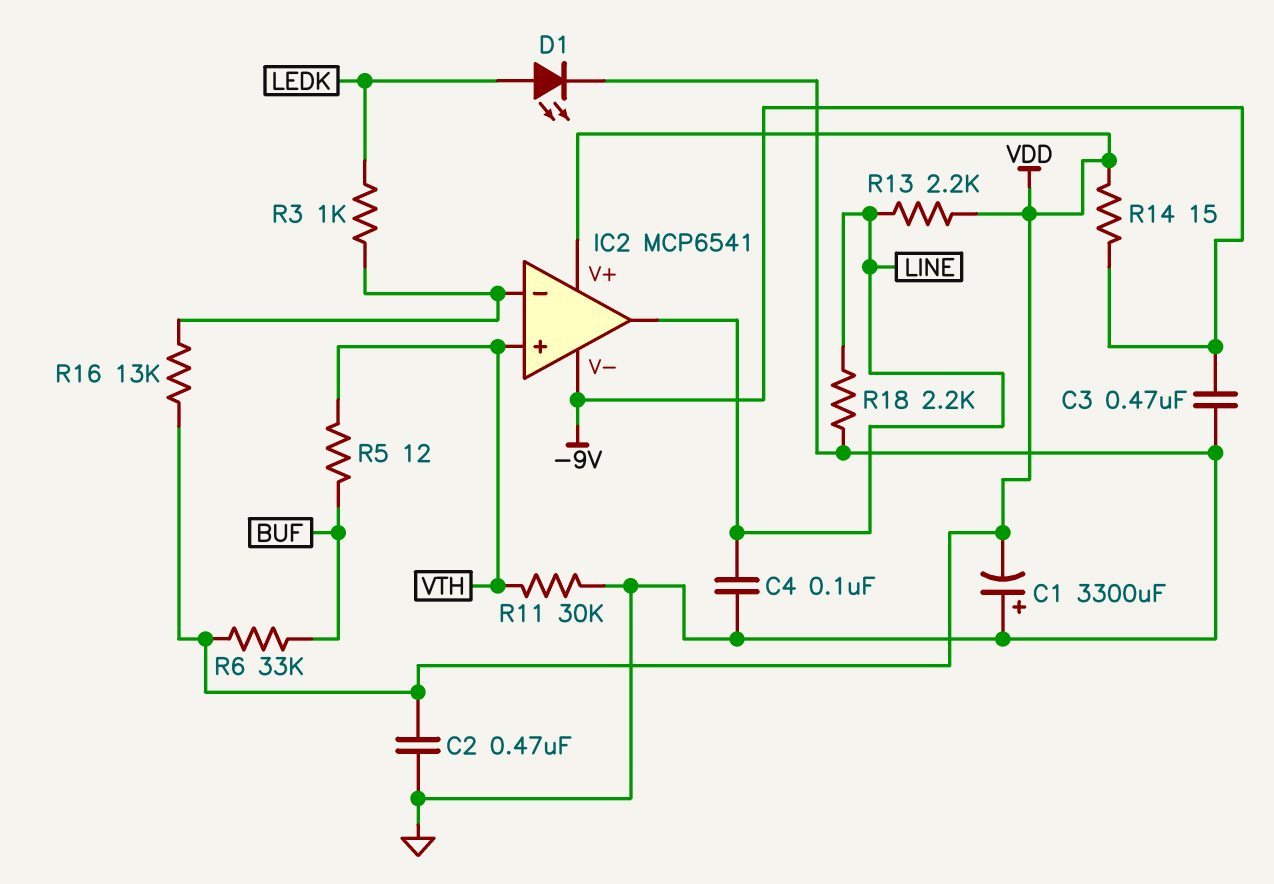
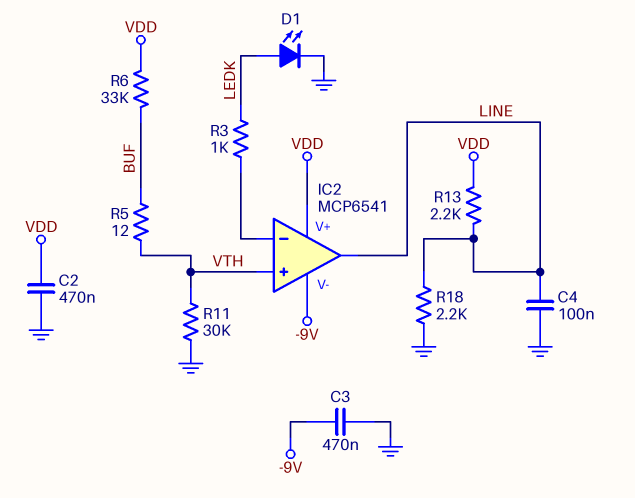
C1: 3300uF (plus GND, minus VDD) -> none
R14: 15 (-9V, VDD) -> none
R16: 13k (IC2/in-, VDD) -> none

